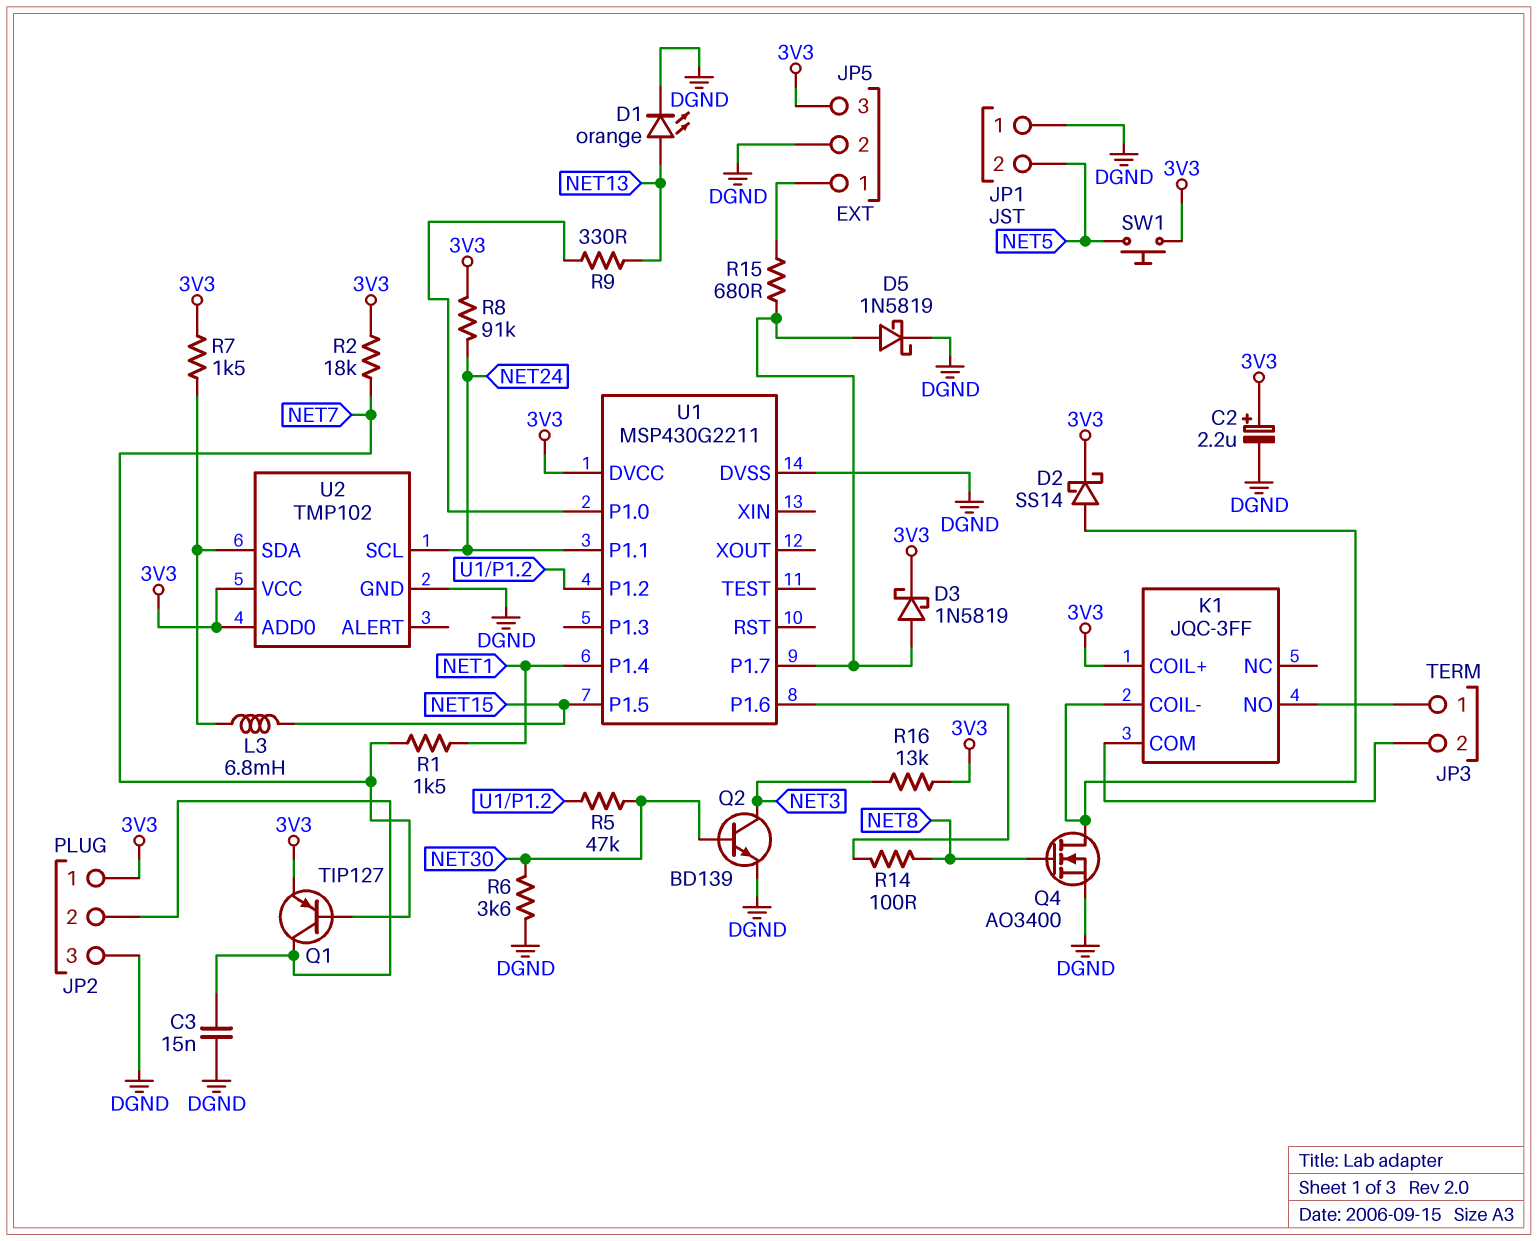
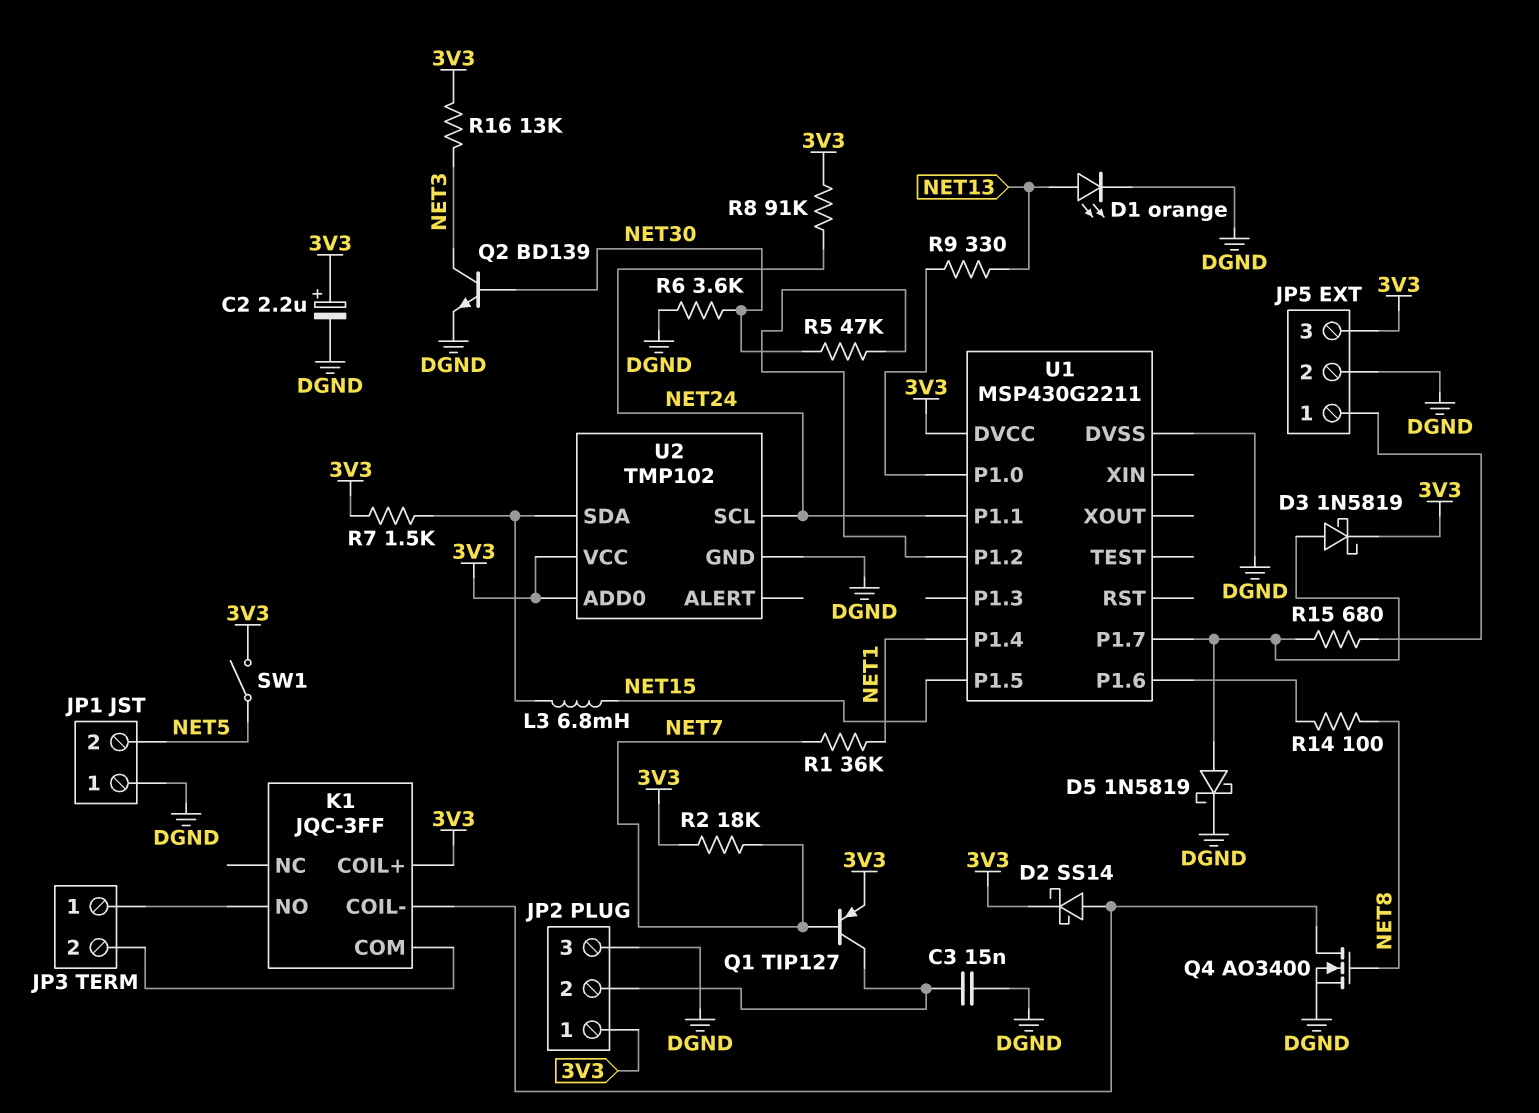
R1: 1.5k (NET1, NET7) -> 36k (NET1, NET7)
SW1: button (3V3, NET5) -> switch (3V3, NET5)

